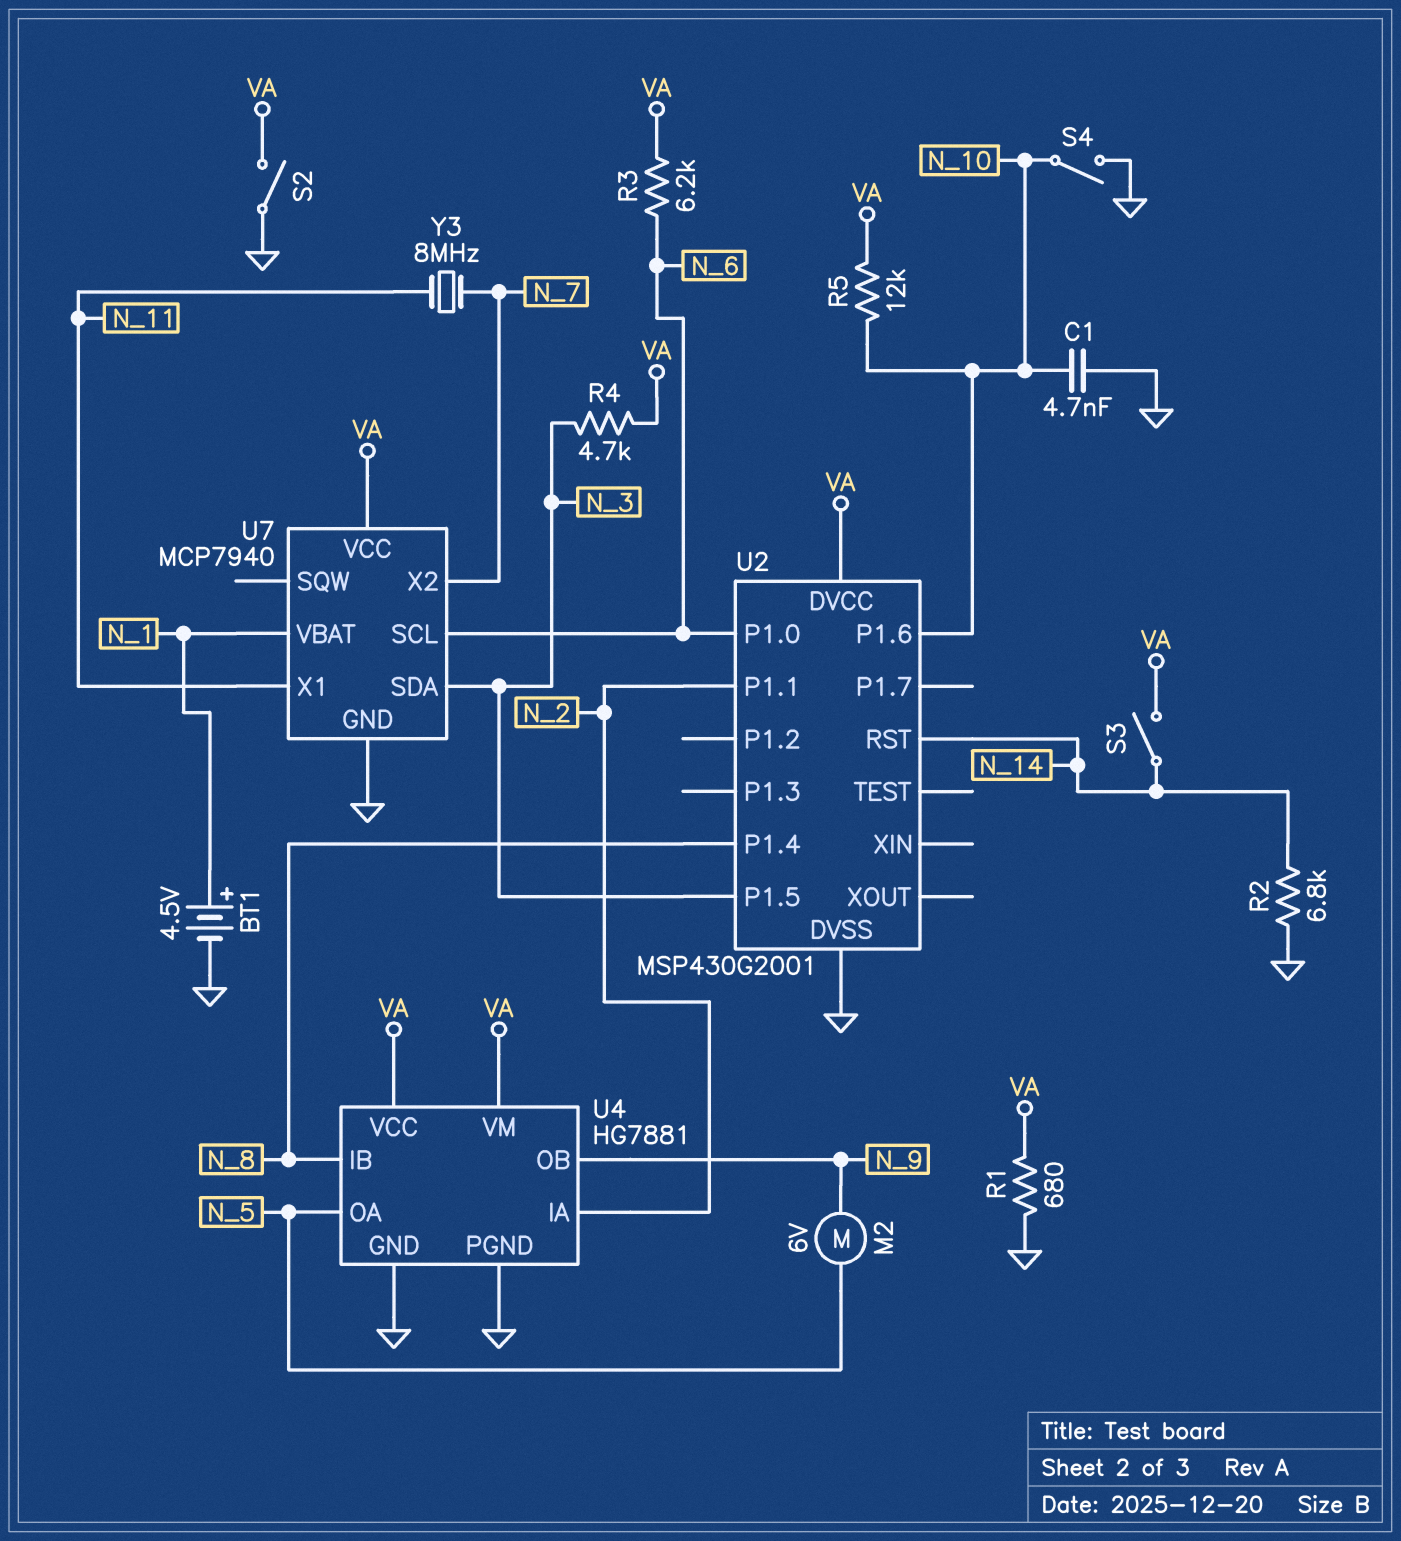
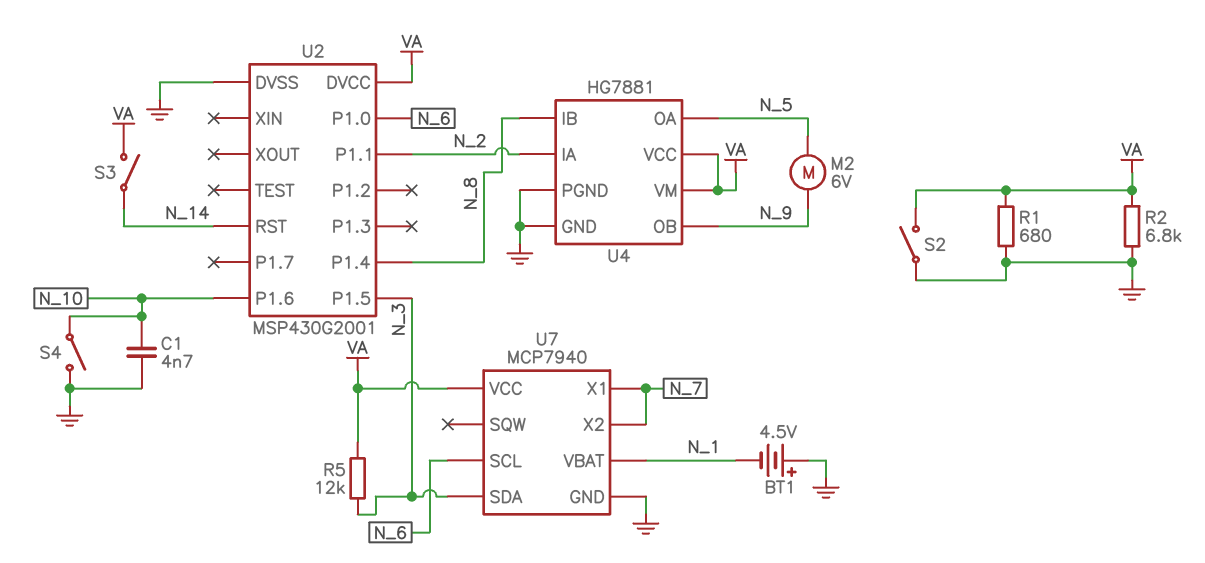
BT1: 4.5V (plus N_1, minus GND) -> 4.5V (plus GND, minus N_1)
R2: 6.8k (GND, N_14) -> 6.8k (GND, VA)
R3: 6.2k (N_6, VA) -> none
R4: 4.7k (N_3, VA) -> none
R5: 12k (N_10, VA) -> 12k (N_3, VA)
U7 pin X1: N_11 -> N_7
Y3: 8MHz (N_7, N_11) -> none

